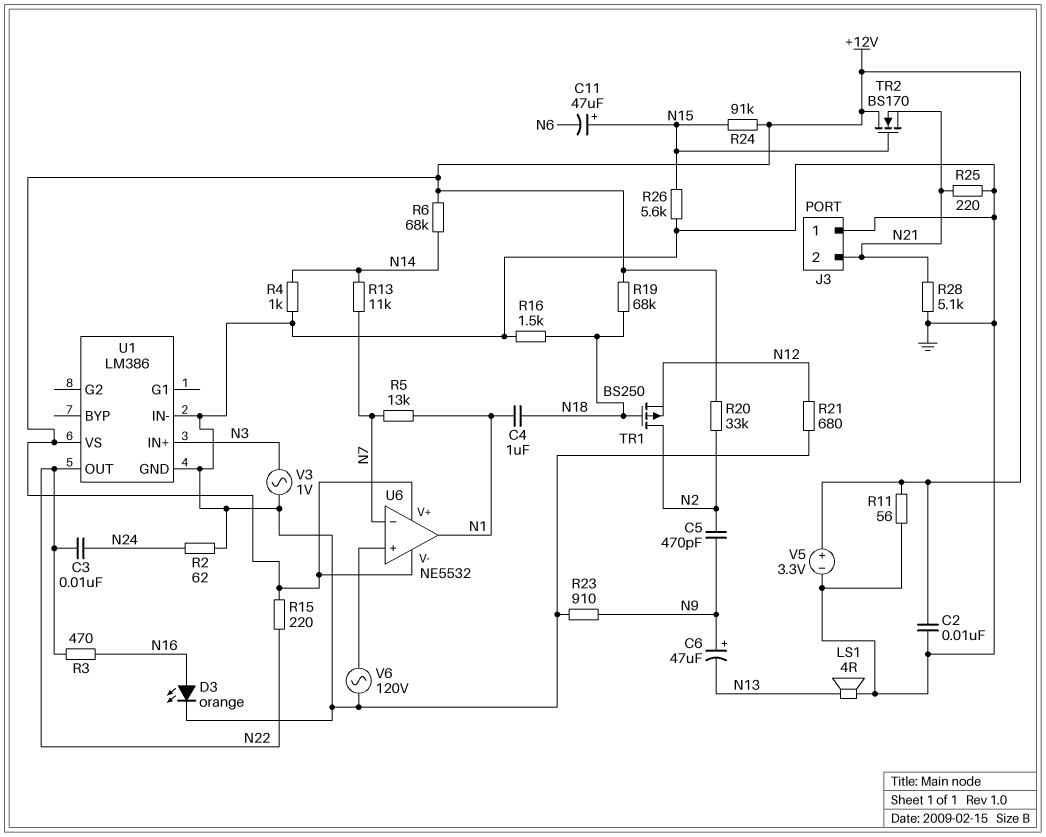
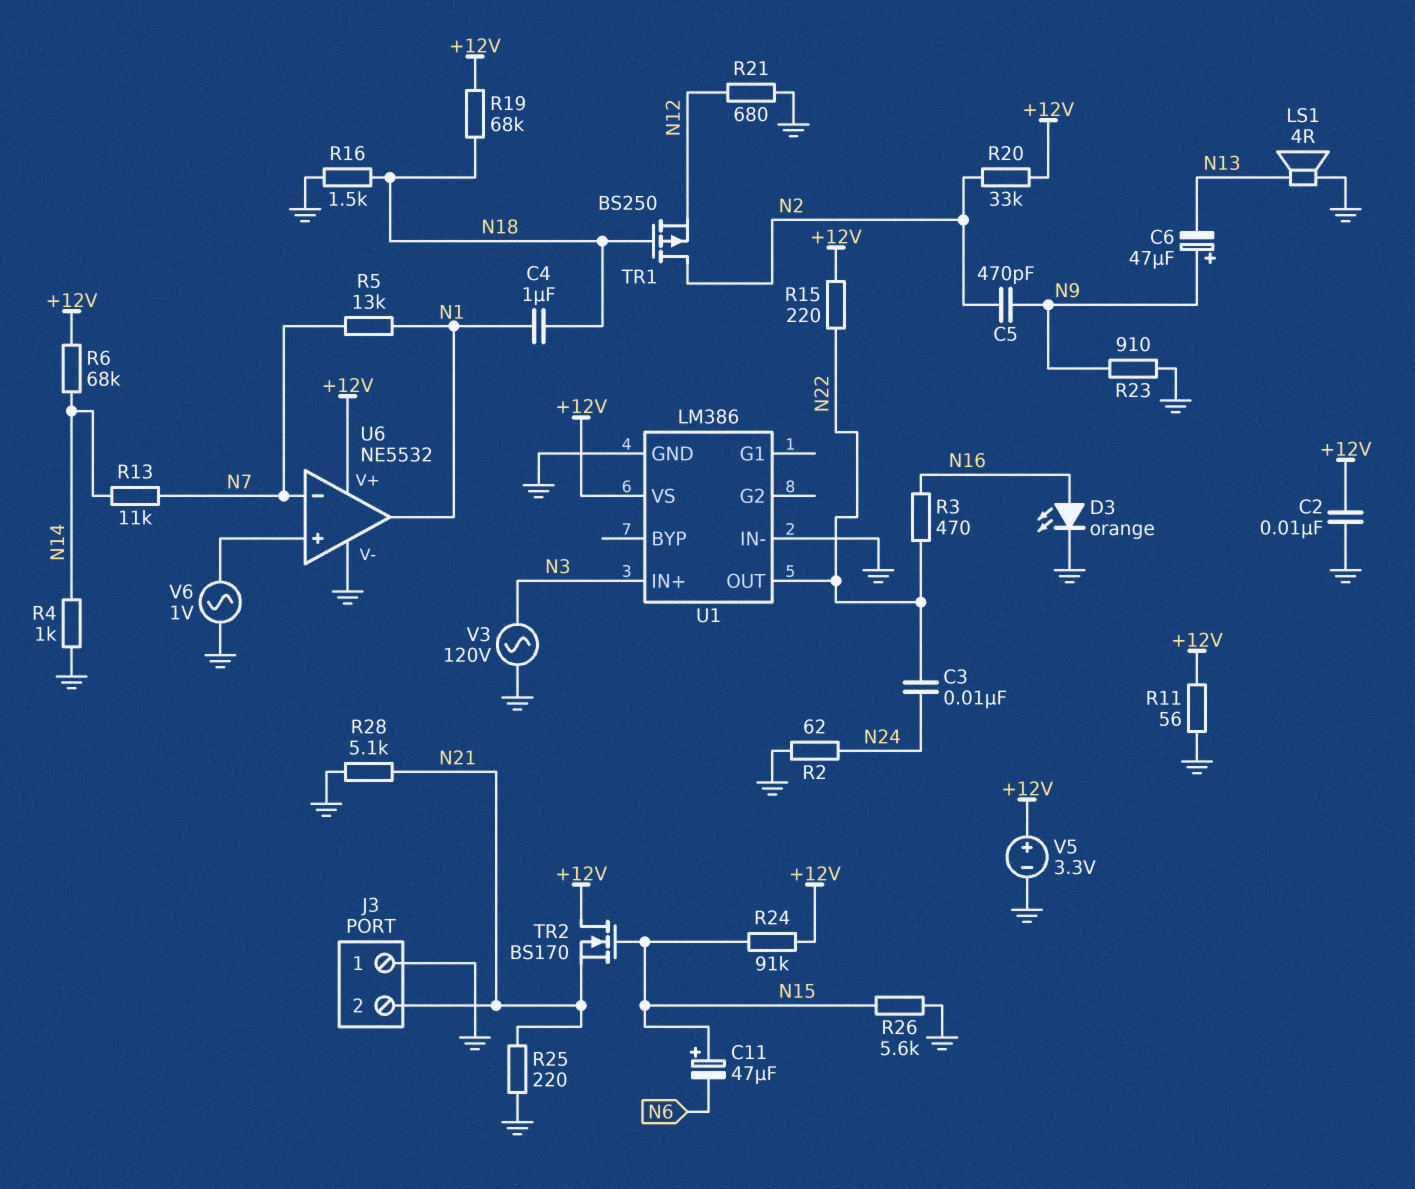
U6 pin V-: +12V -> GND
V3: AC 1V (GND, N3) -> AC 120V (GND, N3)
V6: AC 120V (GND, U6/in+) -> AC 1V (GND, U6/in+)

